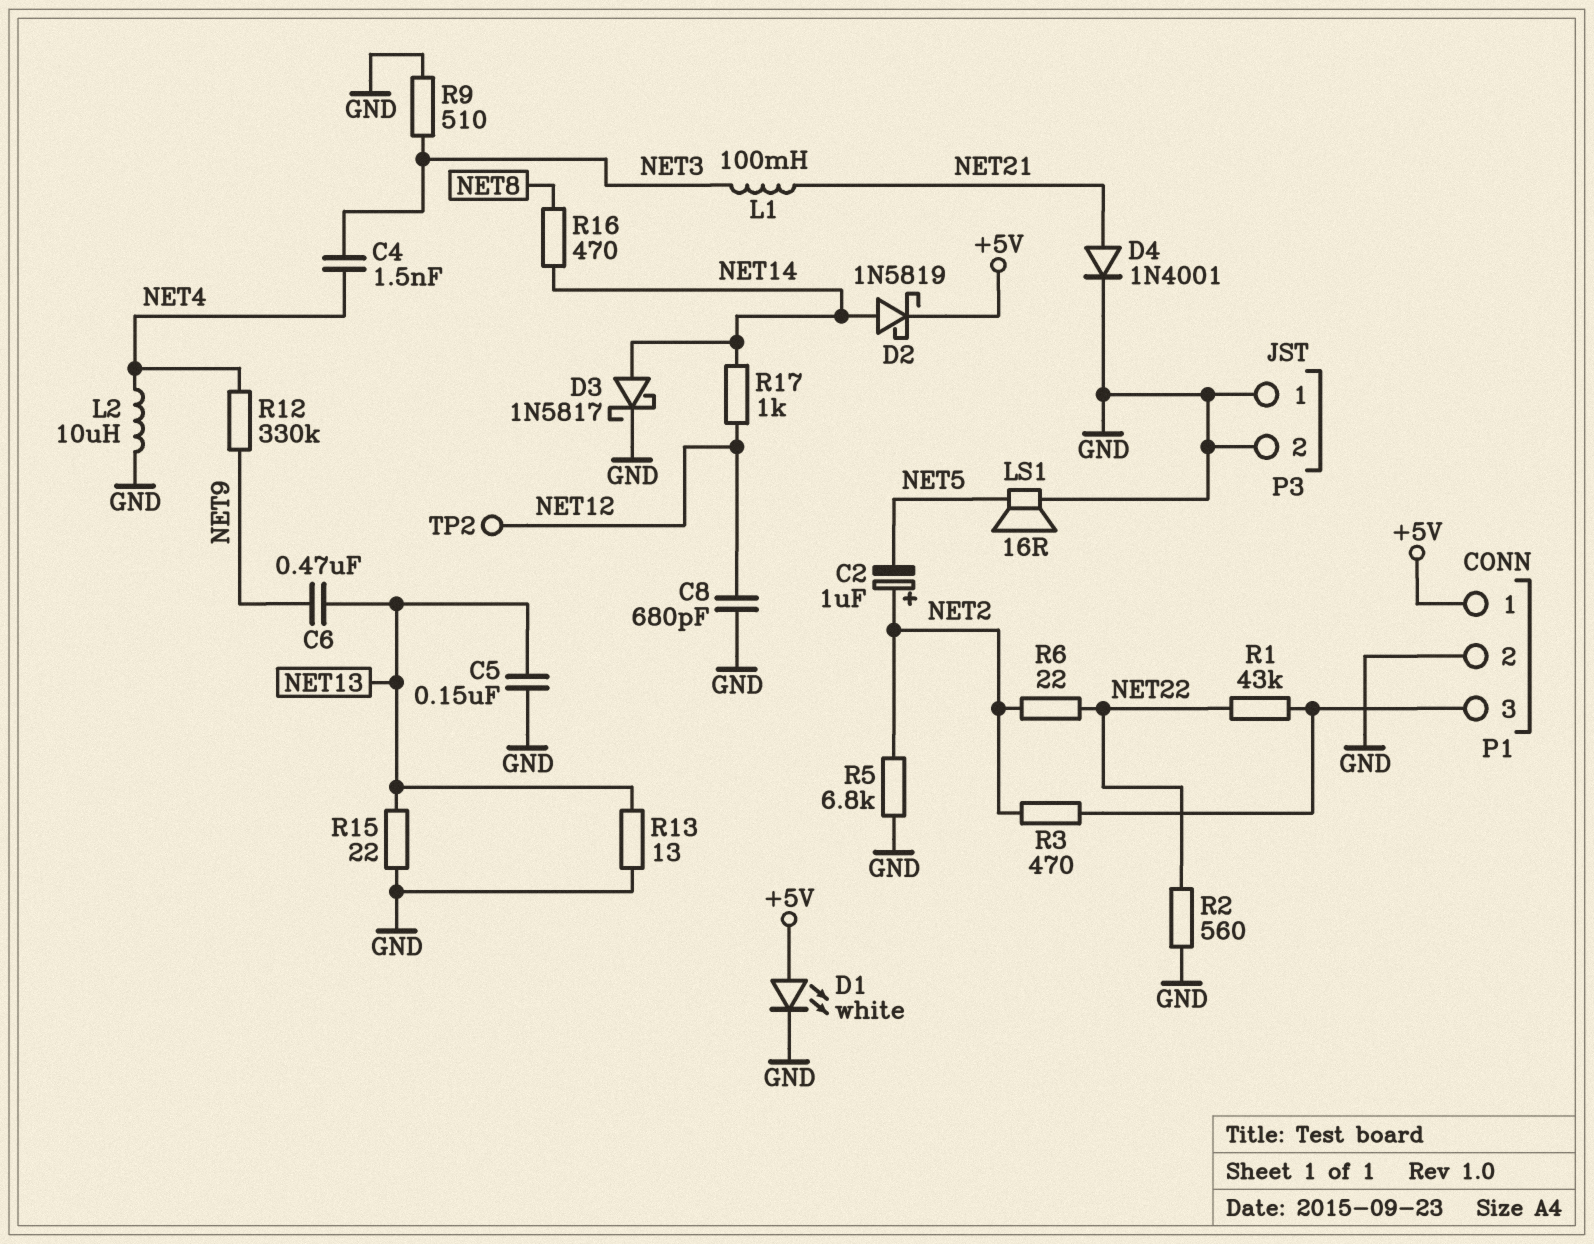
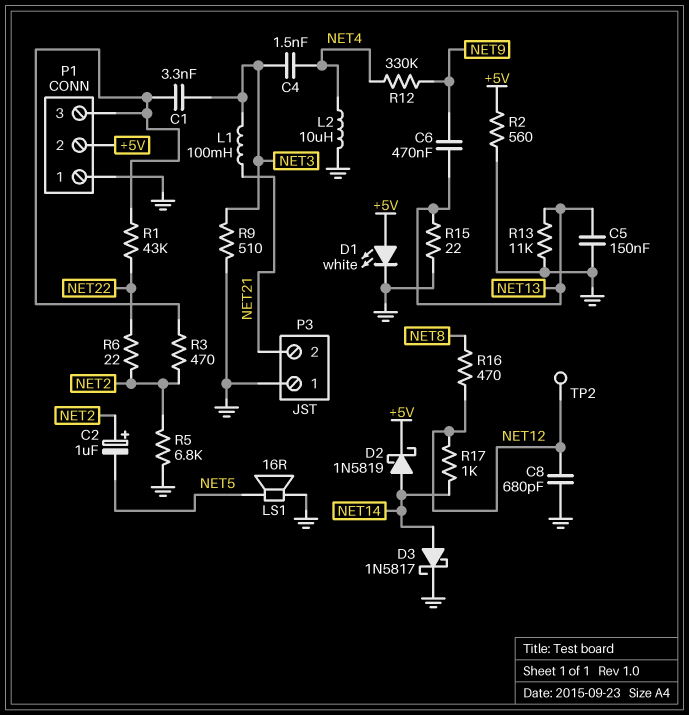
C1: none -> 3.3nF (NET3, P1/3)
D4: diode 1N4001 (A NET21, K GND) -> none
P1 pin 1: +5V -> GND
P1 pin 2: GND -> +5V
P3 pin 2: GND -> NET21
R2: 560 (GND, NET22) -> 560 (+5V, GND)
R13: 13 (GND, NET13) -> 11k (GND, NET13)
R16: 470 (NET8, NET14) -> 470 (NET8, NET12)

